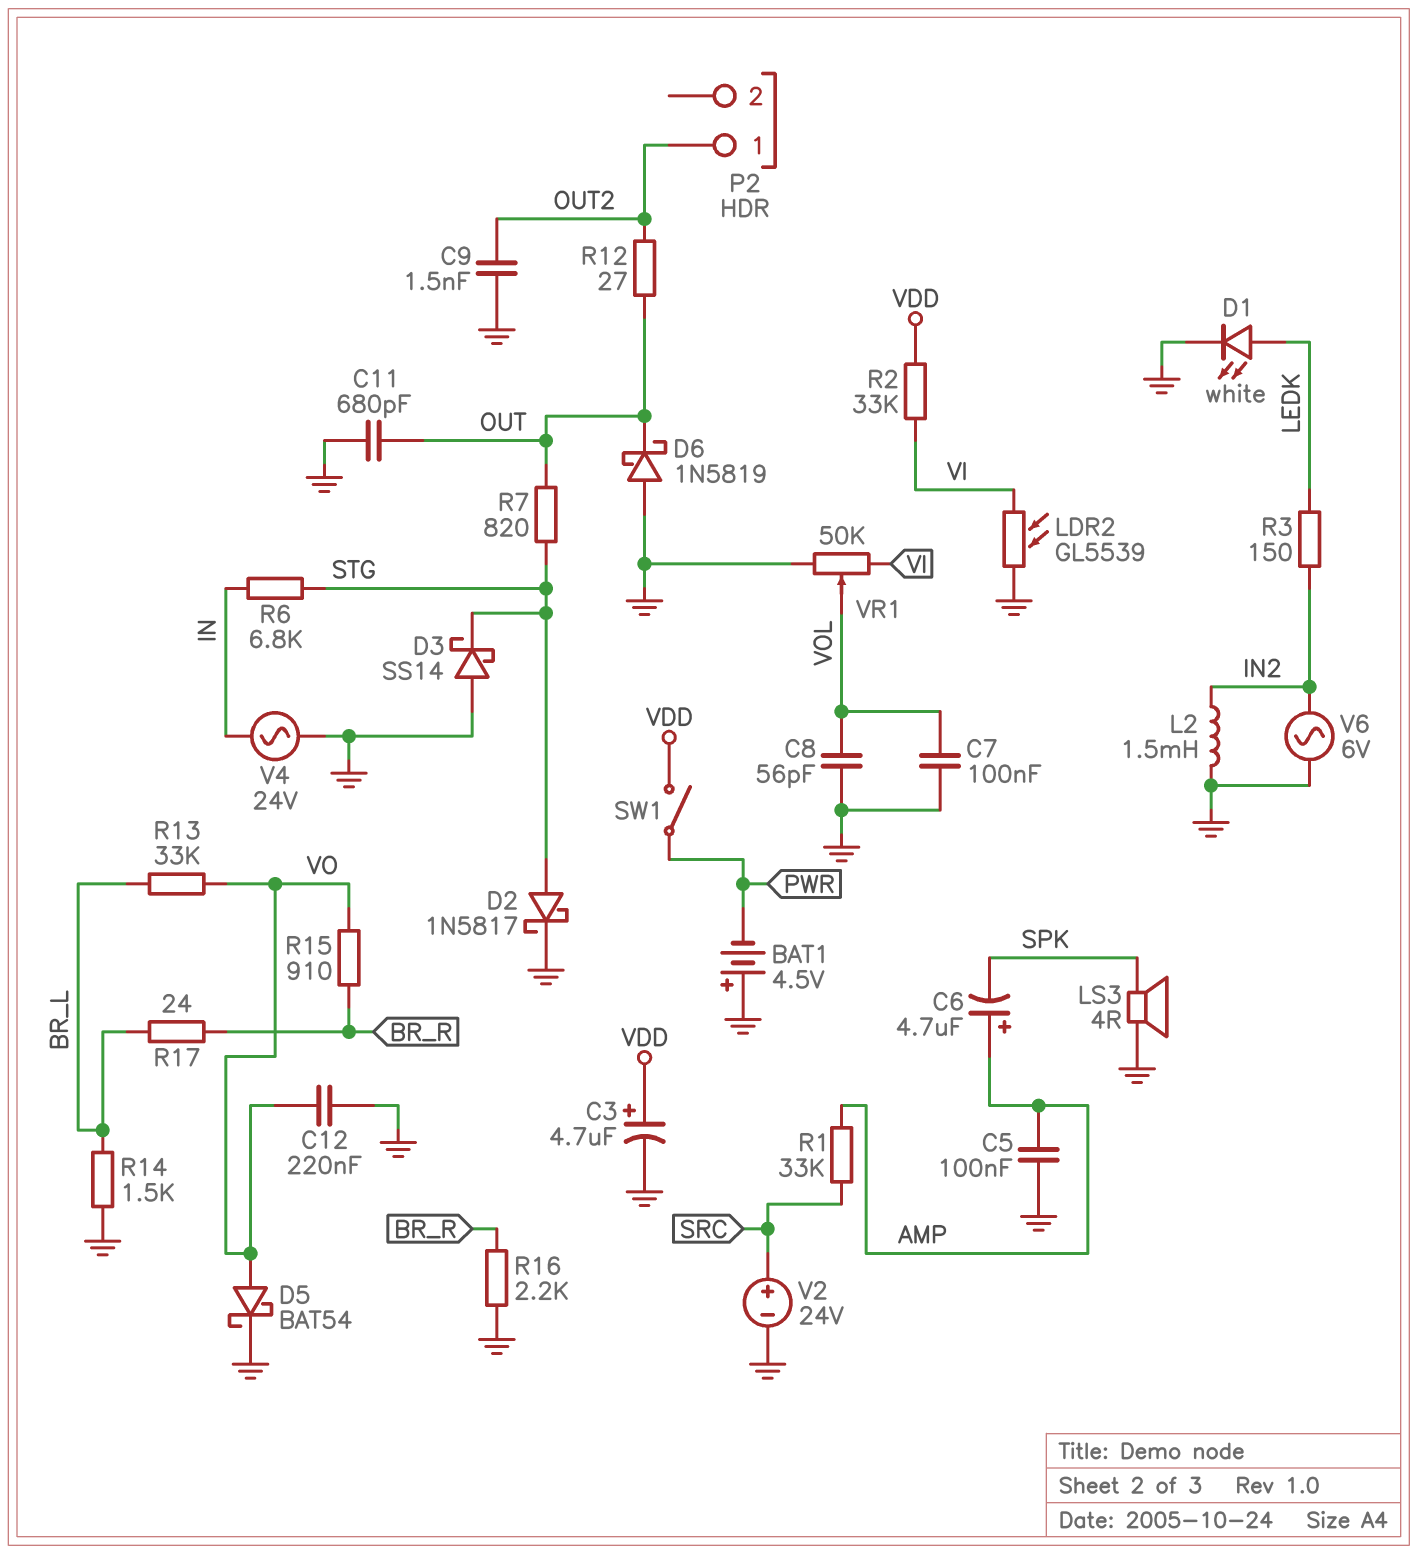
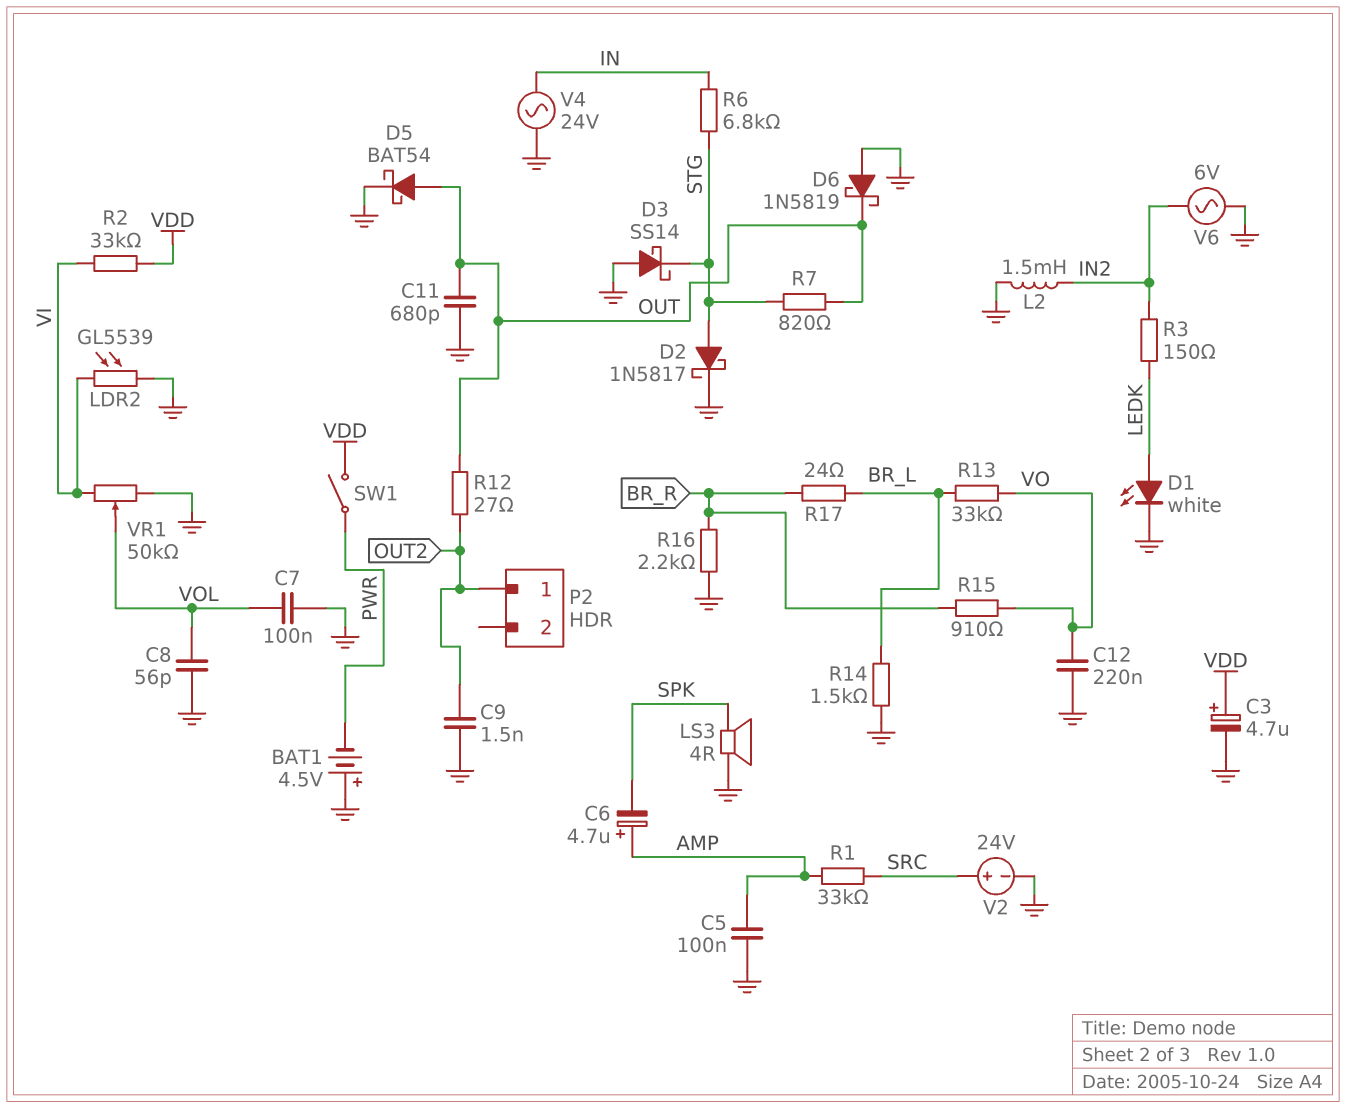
D5: schottky BAT54 (A VO, K GND) -> schottky BAT54 (A OUT, K GND)

